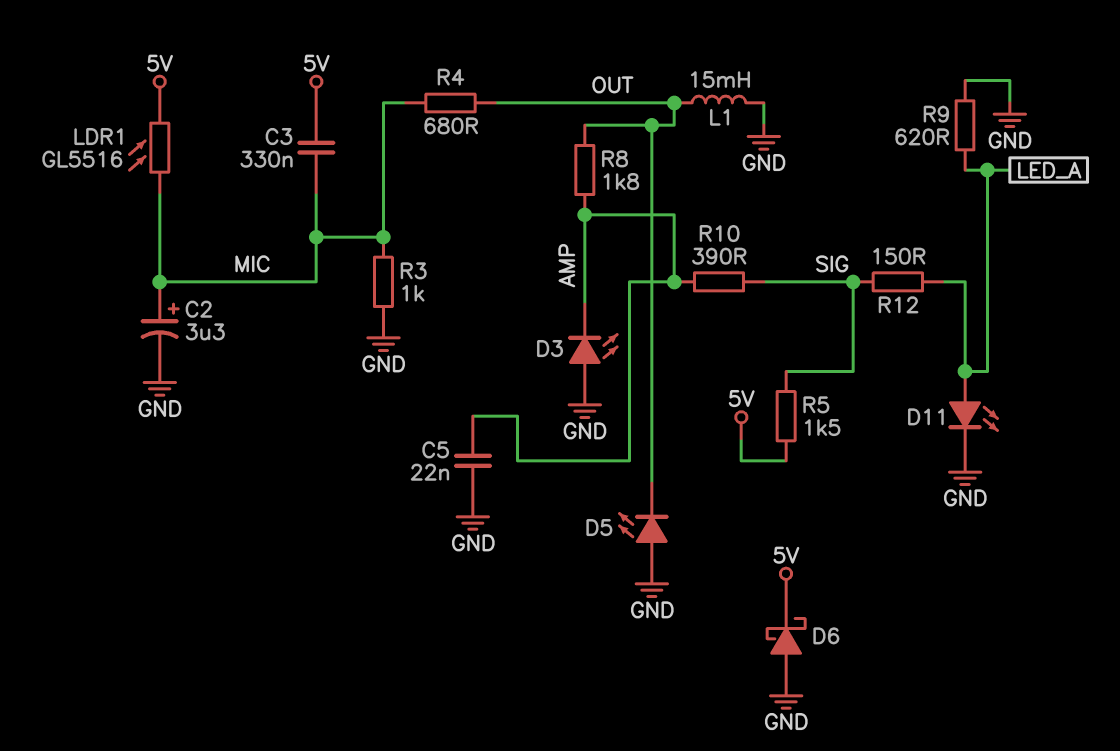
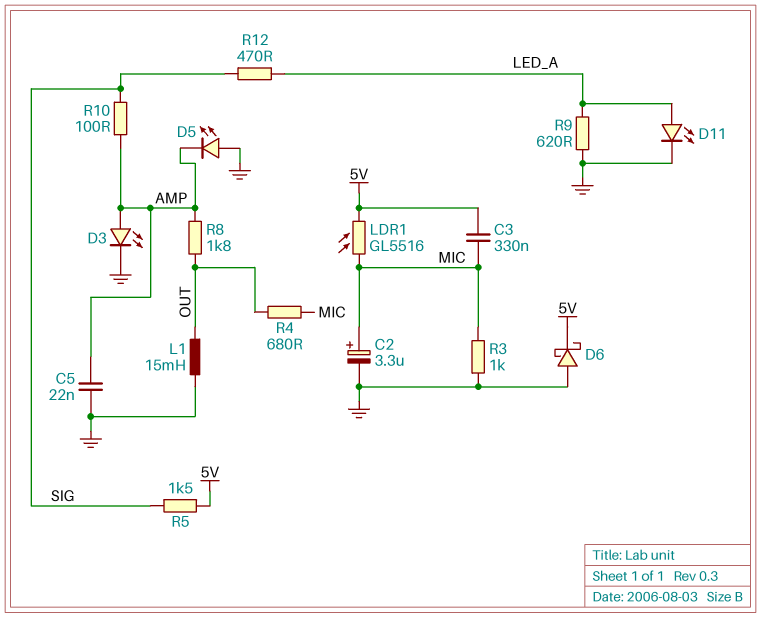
D3: LED (A GND, K AMP) -> LED (A AMP, K GND)
D5: LED (A GND, K OUT) -> LED (A GND, K AMP)
R10: 390 (AMP, SIG) -> 100 (AMP, SIG)
R12: 150 (LED_A, SIG) -> 470 (LED_A, SIG)

